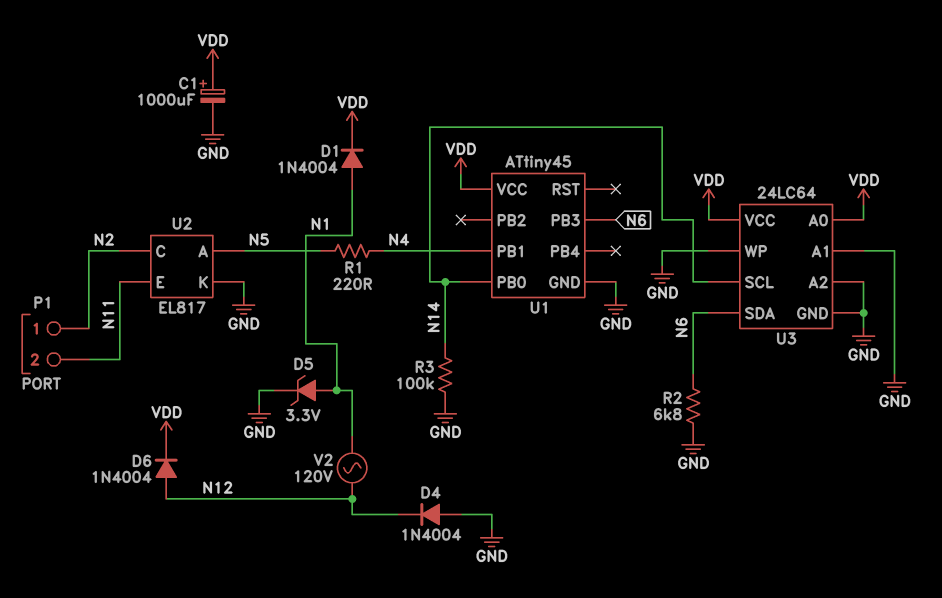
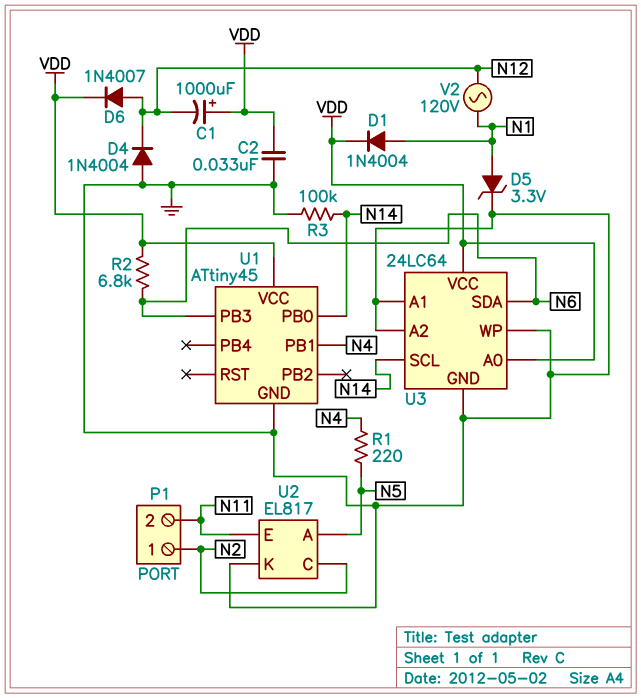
C1: 1000uF (plus VDD, minus GND) -> 1000uF (plus VDD, minus N12)
C2: none -> 33nF (GND, VDD)
D6: diode 1N4004 (A N12, K VDD) -> diode 1N4007 (A N12, K VDD)
R2: 6.8k (GND, N6) -> 6.8k (N6, VDD)

